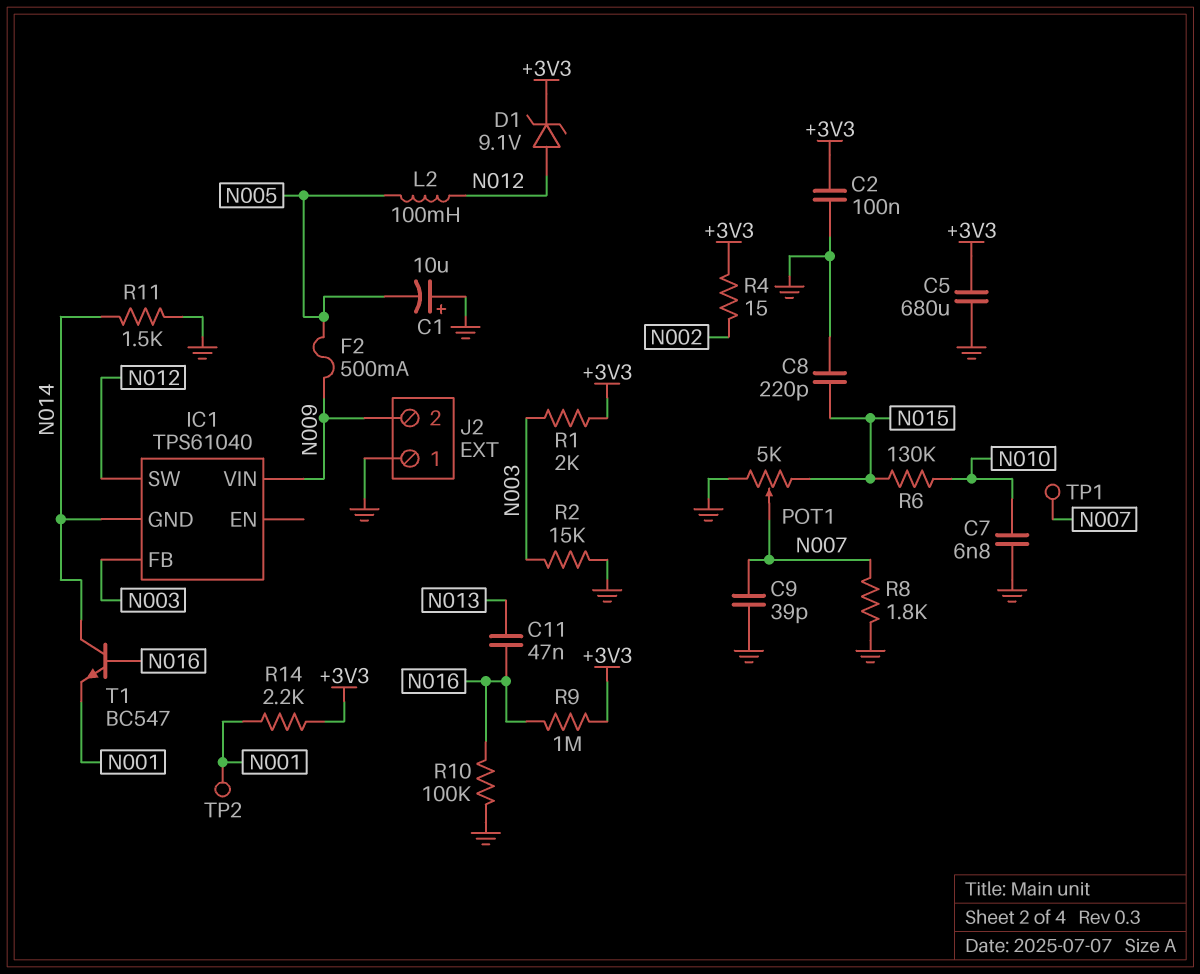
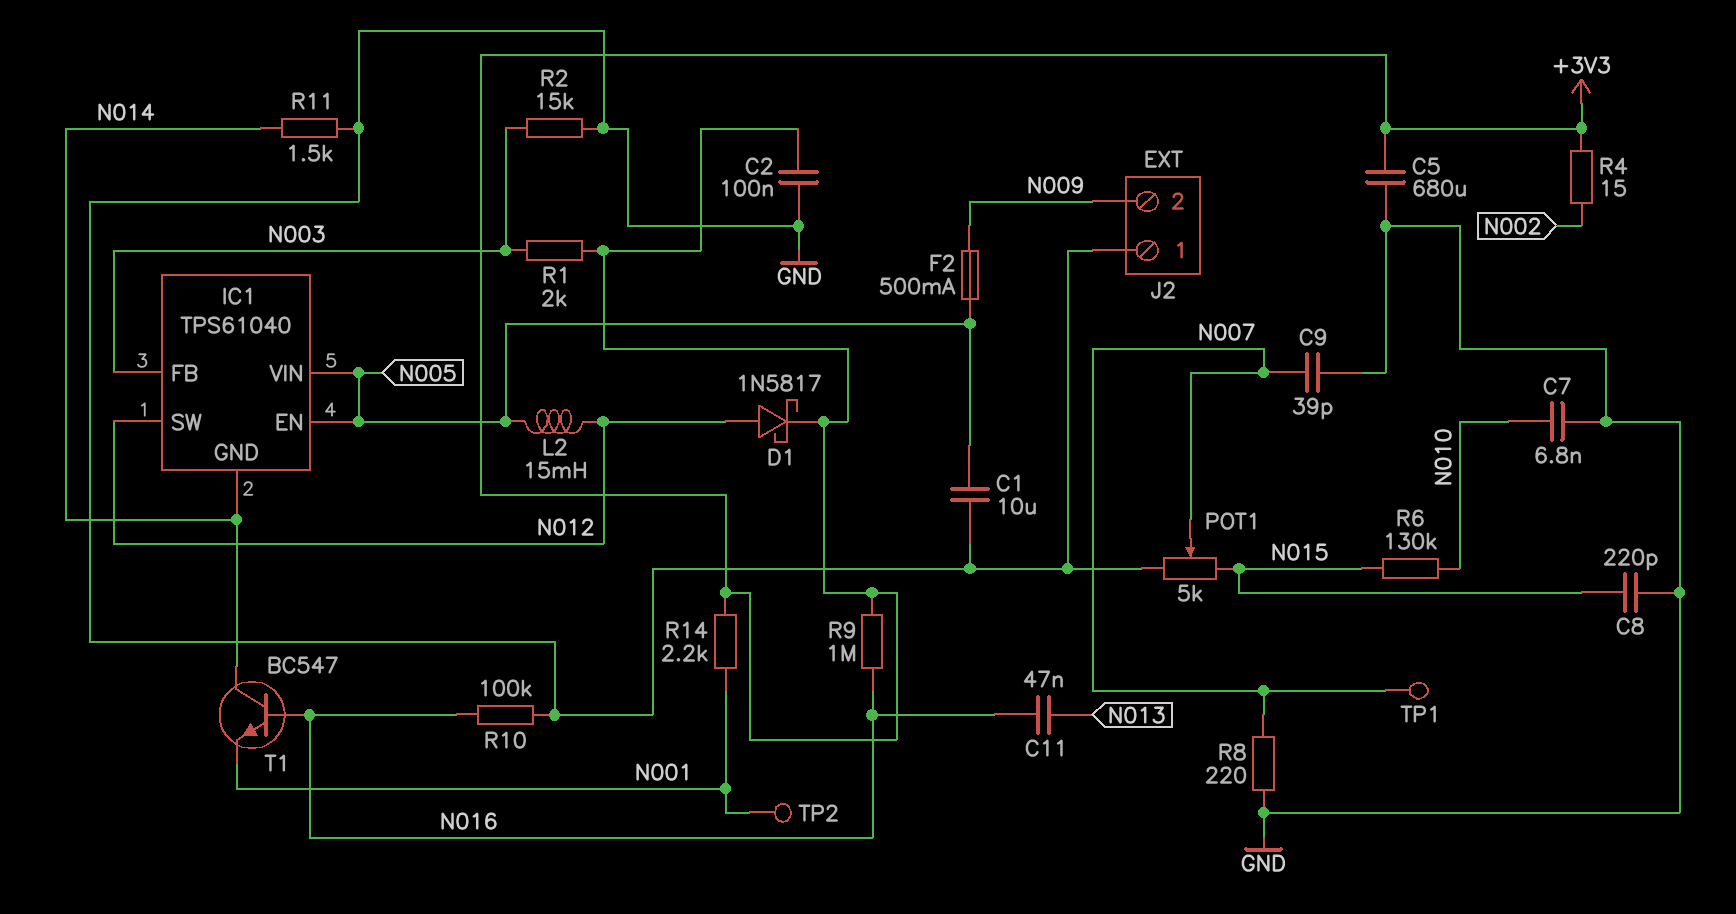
C1: 10uF (plus GND, minus N005) -> 10uF (GND, N005)
D1: zener 9.1V (A N012, K +3V3) -> schottky 1N5817 (A N012, K +3V3)
IC1 pin EN: none -> N005
IC1 pin VIN: N009 -> N005
L2: 100mH (N005, N012) -> 15mH (N005, N012)
R8: 1.8k (GND, N007) -> 220 (GND, N007)

